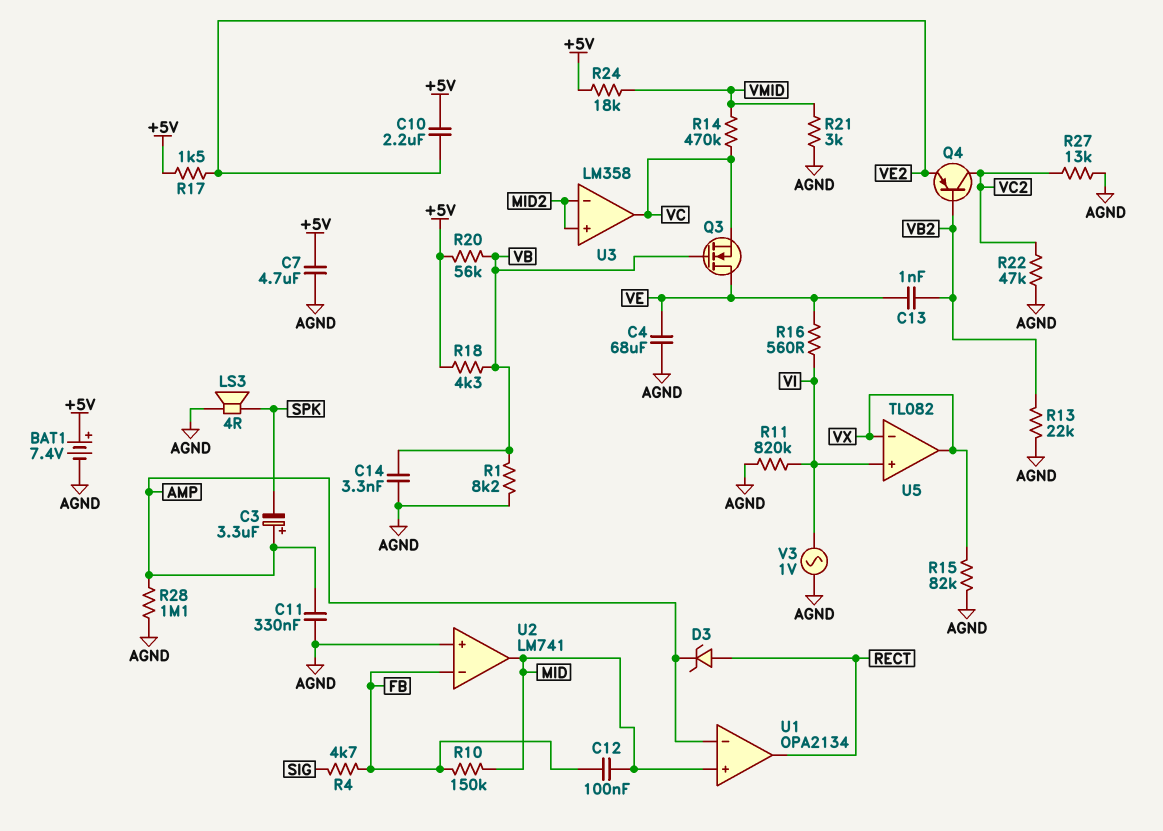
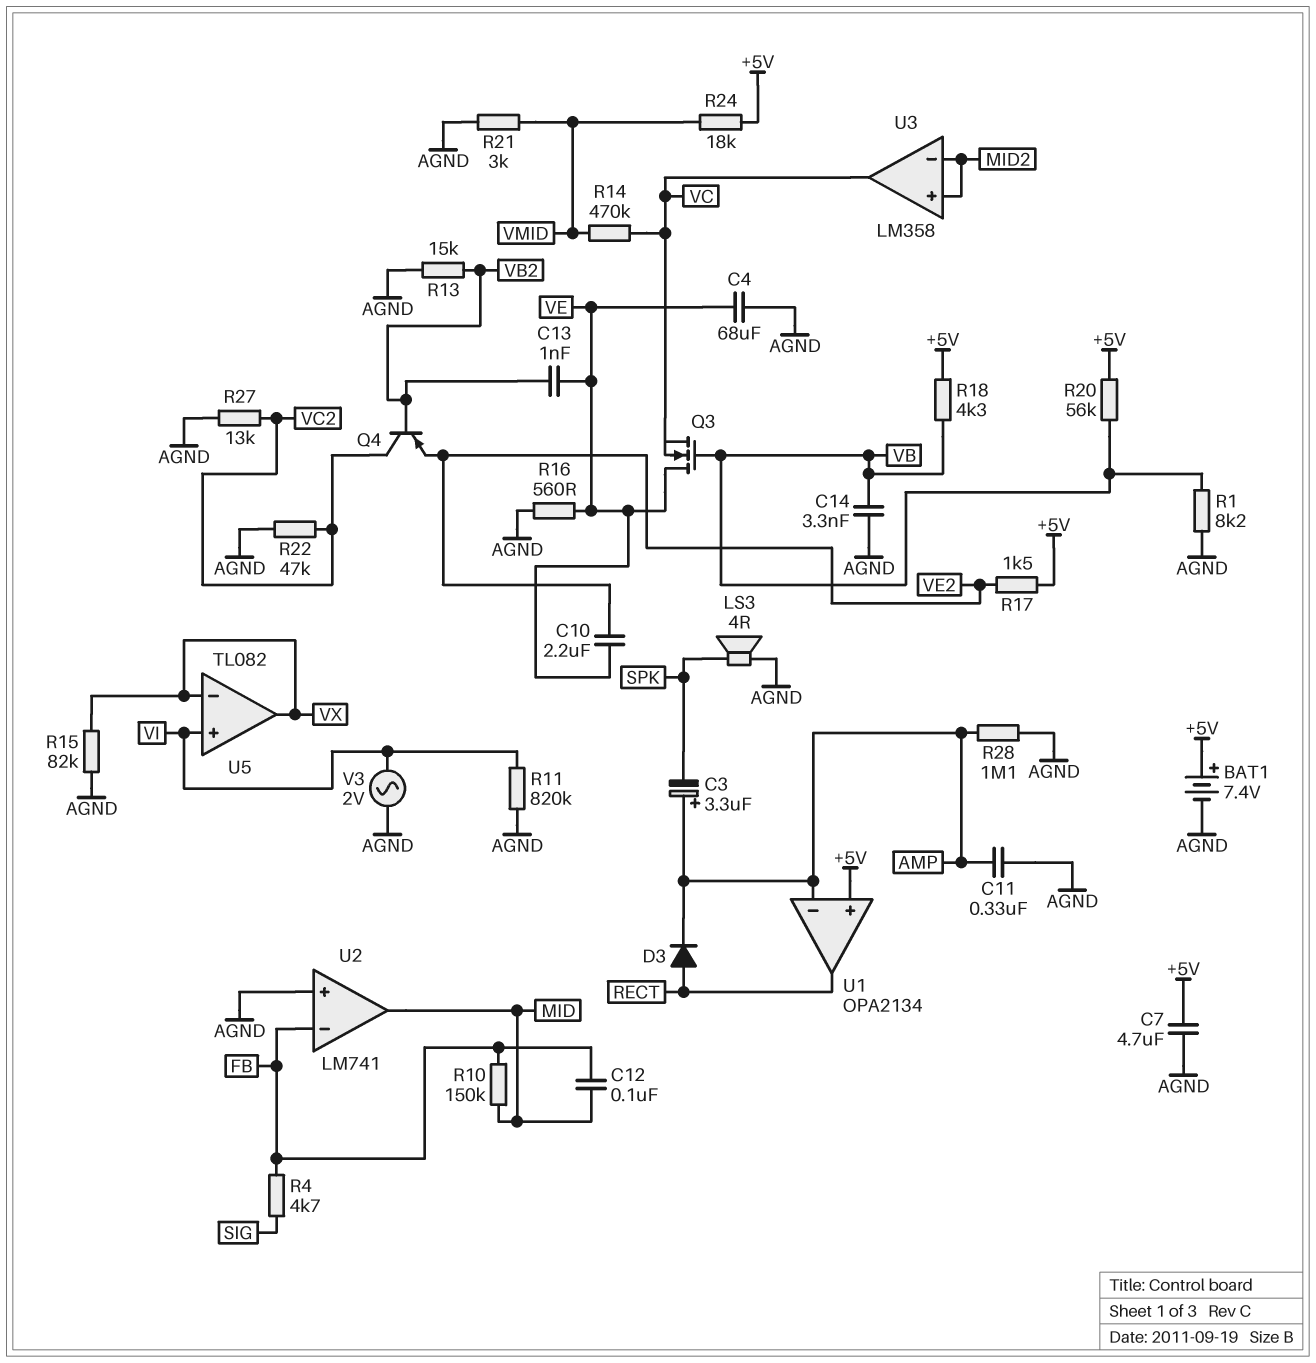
C10: 2.2uF (+5V, VE2) -> 2.2uF (VE, VE2)
D3: zener (A RECT, K AMP) -> diode (A RECT, K AMP)
R13: 22k (AGND, VB2) -> 15k (AGND, VB2)
R16: 560 (VE, VI) -> 560 (AGND, VE)
U1 pin in+: MID -> +5V
V3: AC 1V (AGND, VI) -> AC 2V (AGND, VI)

